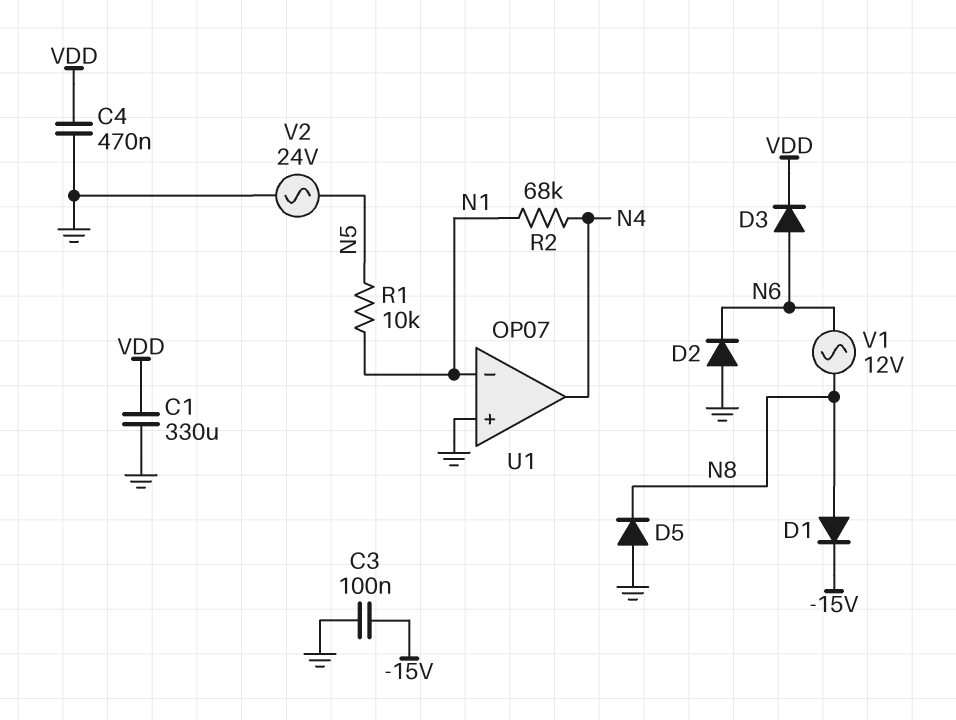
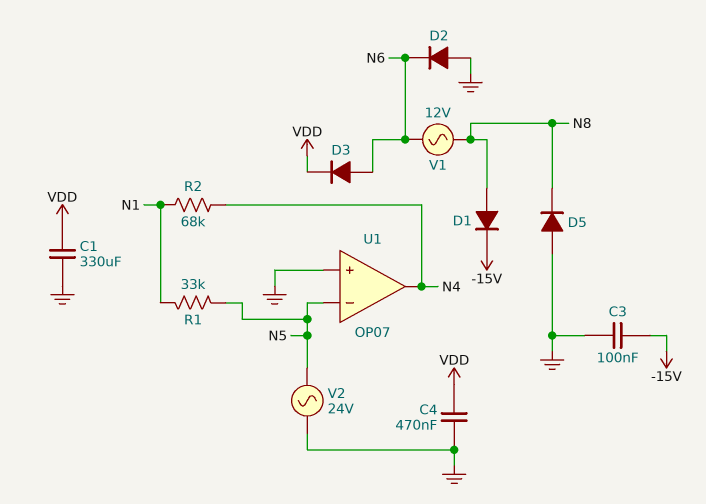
R1: 10k (N1, N5) -> 33k (N1, N5)
U1 pin in-: N1 -> N5

